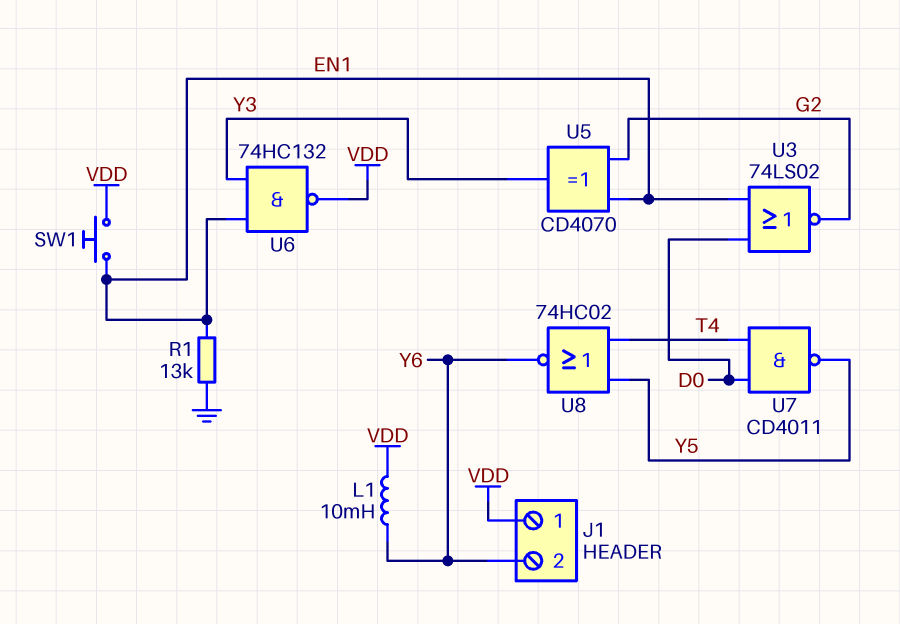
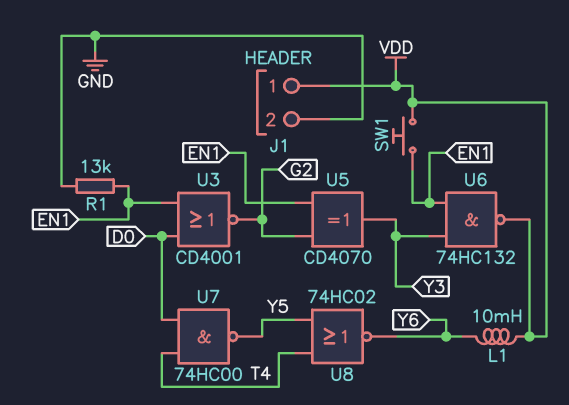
J1 pin 2: Y6 -> GND
U3: NOR 74LS02 (in D0, in EN1, out G2) -> NOR CD4001 (in D0, in EN1, out G2)
U7: NAND CD4011 (in D0, in T4, out Y5) -> NAND 74HC00 (in D0, in T4, out Y5)

